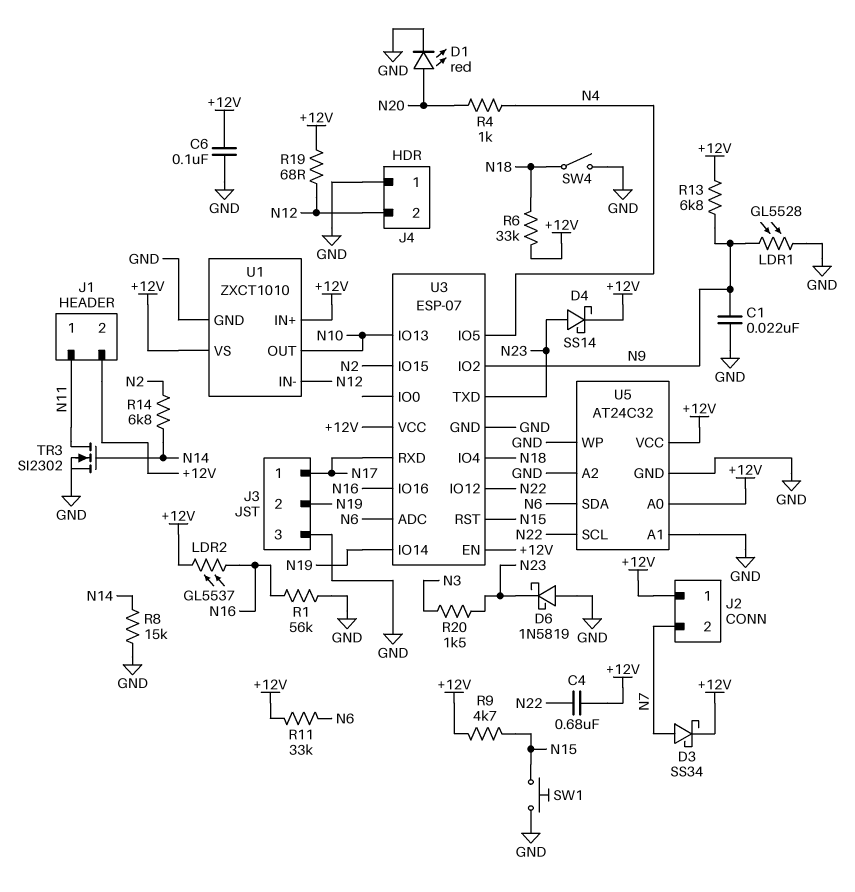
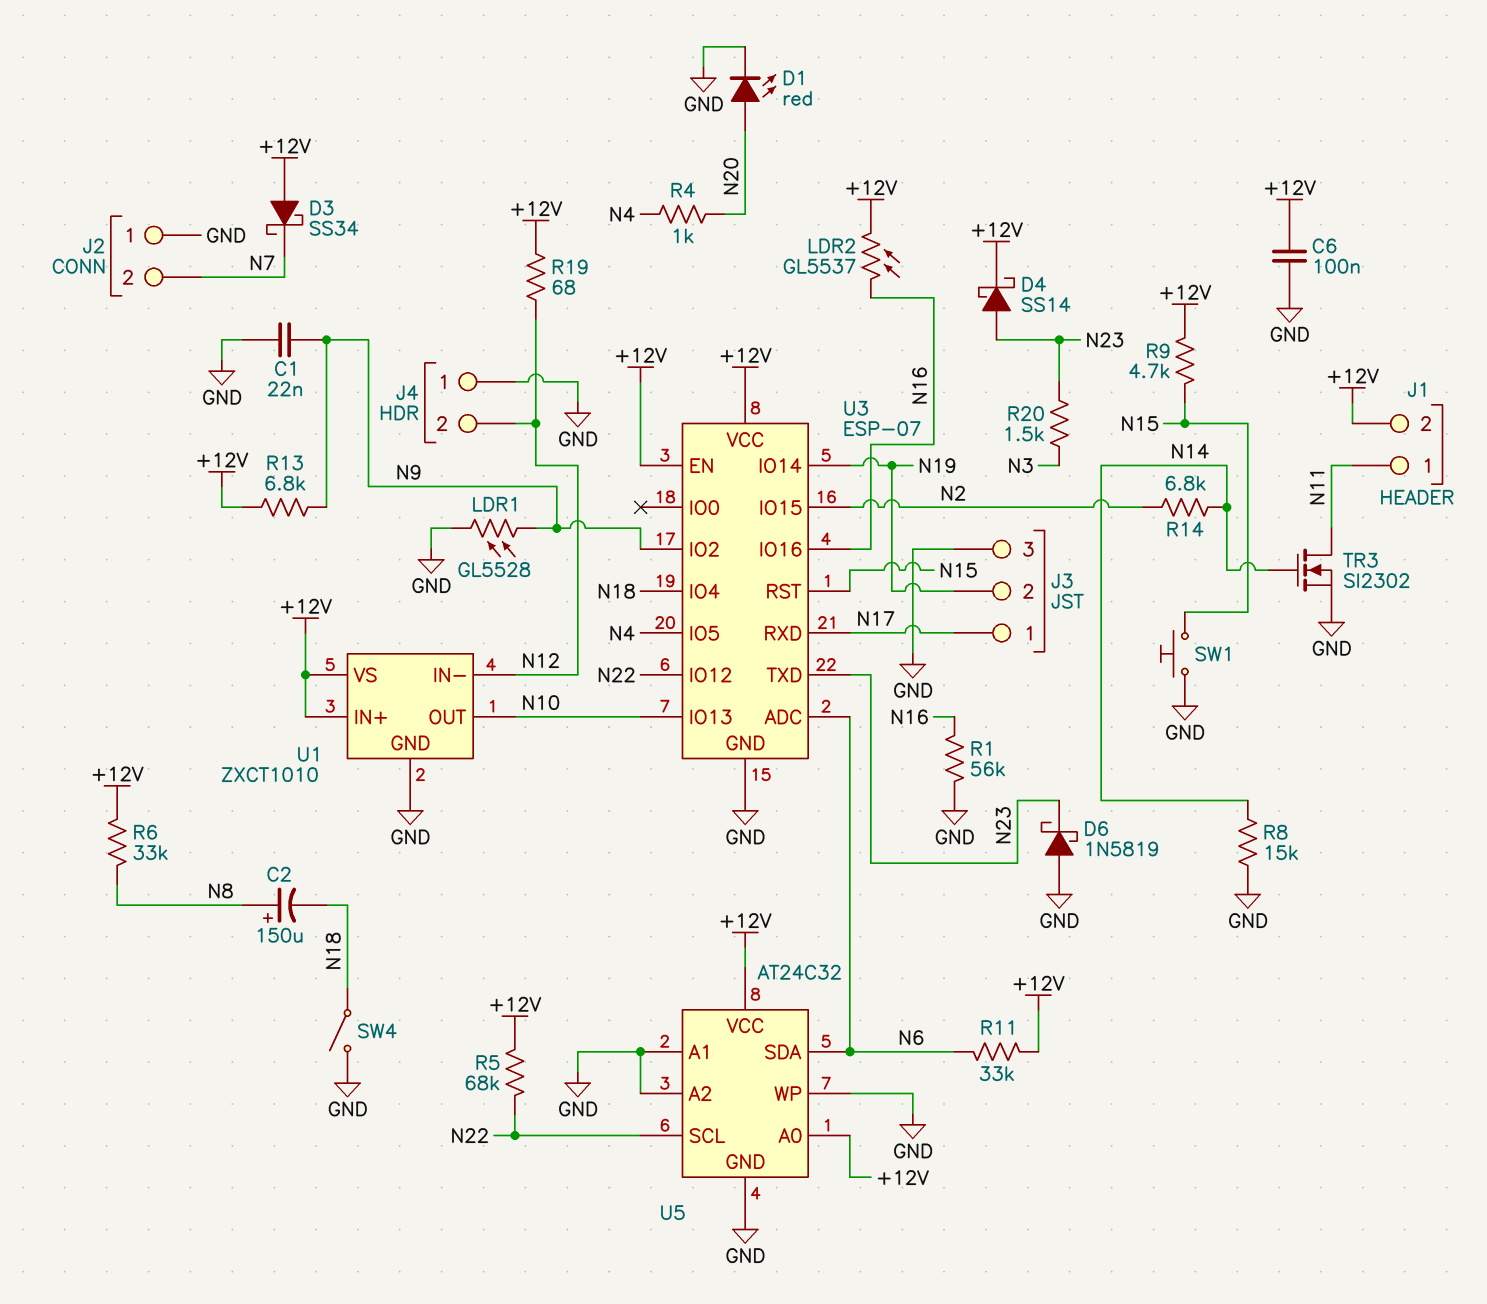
C2: none -> 150uF (plus N8, minus N18)
C4: 680nF (+12V, N22) -> none
D3: schottky SS34 (A N7, K +12V) -> schottky SS34 (A +12V, K N7)
J2 pin 1: +12V -> GND
R5: none -> 68k (+12V, N22)
R6: 33k (+12V, N18) -> 33k (+12V, N8)

